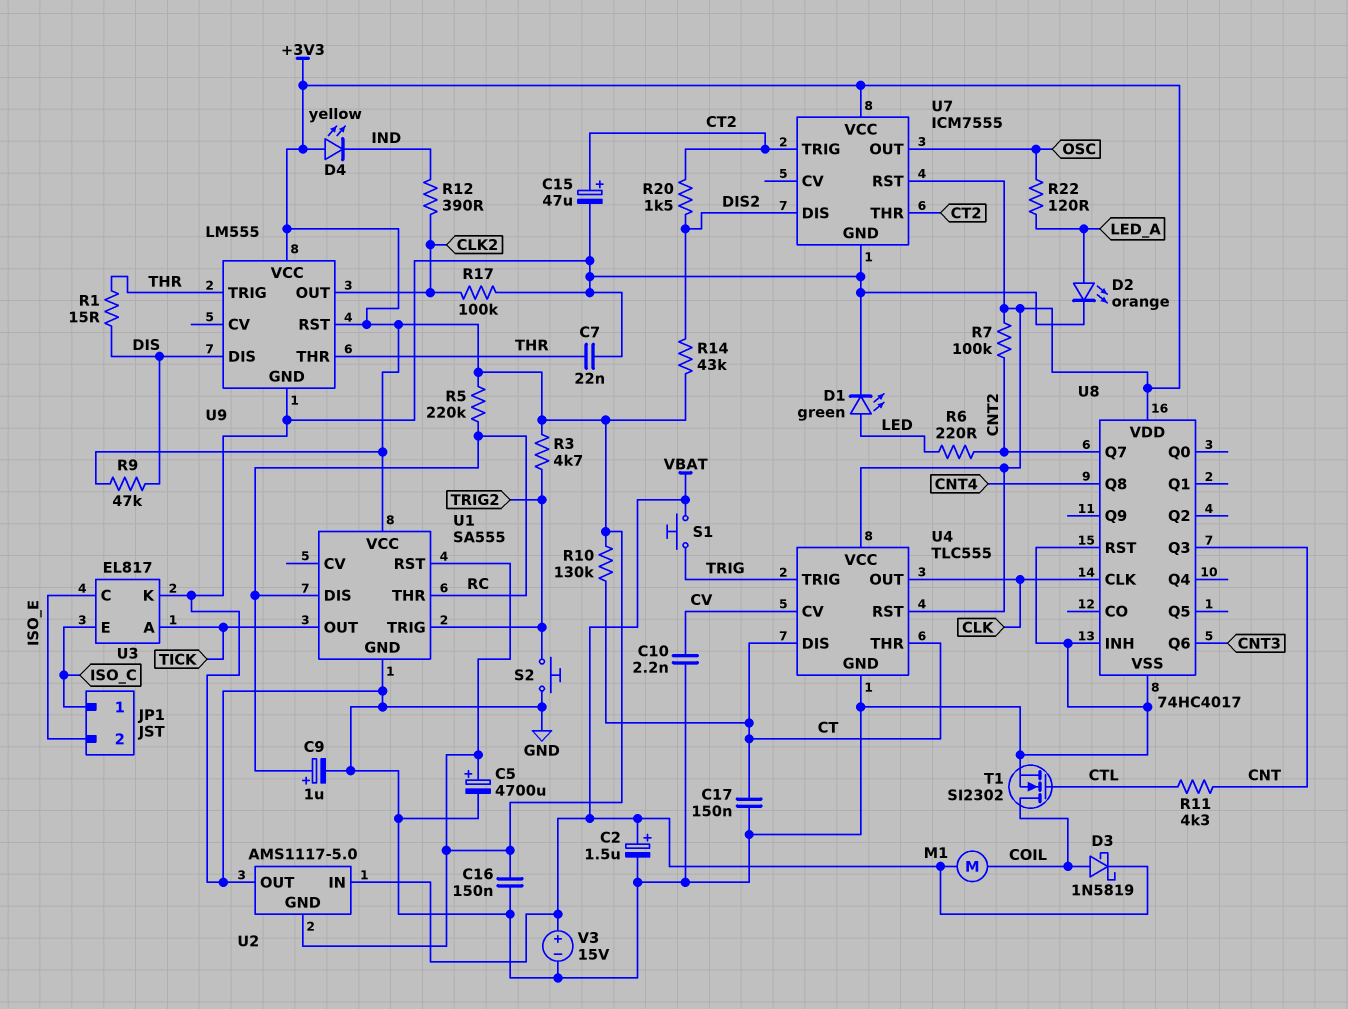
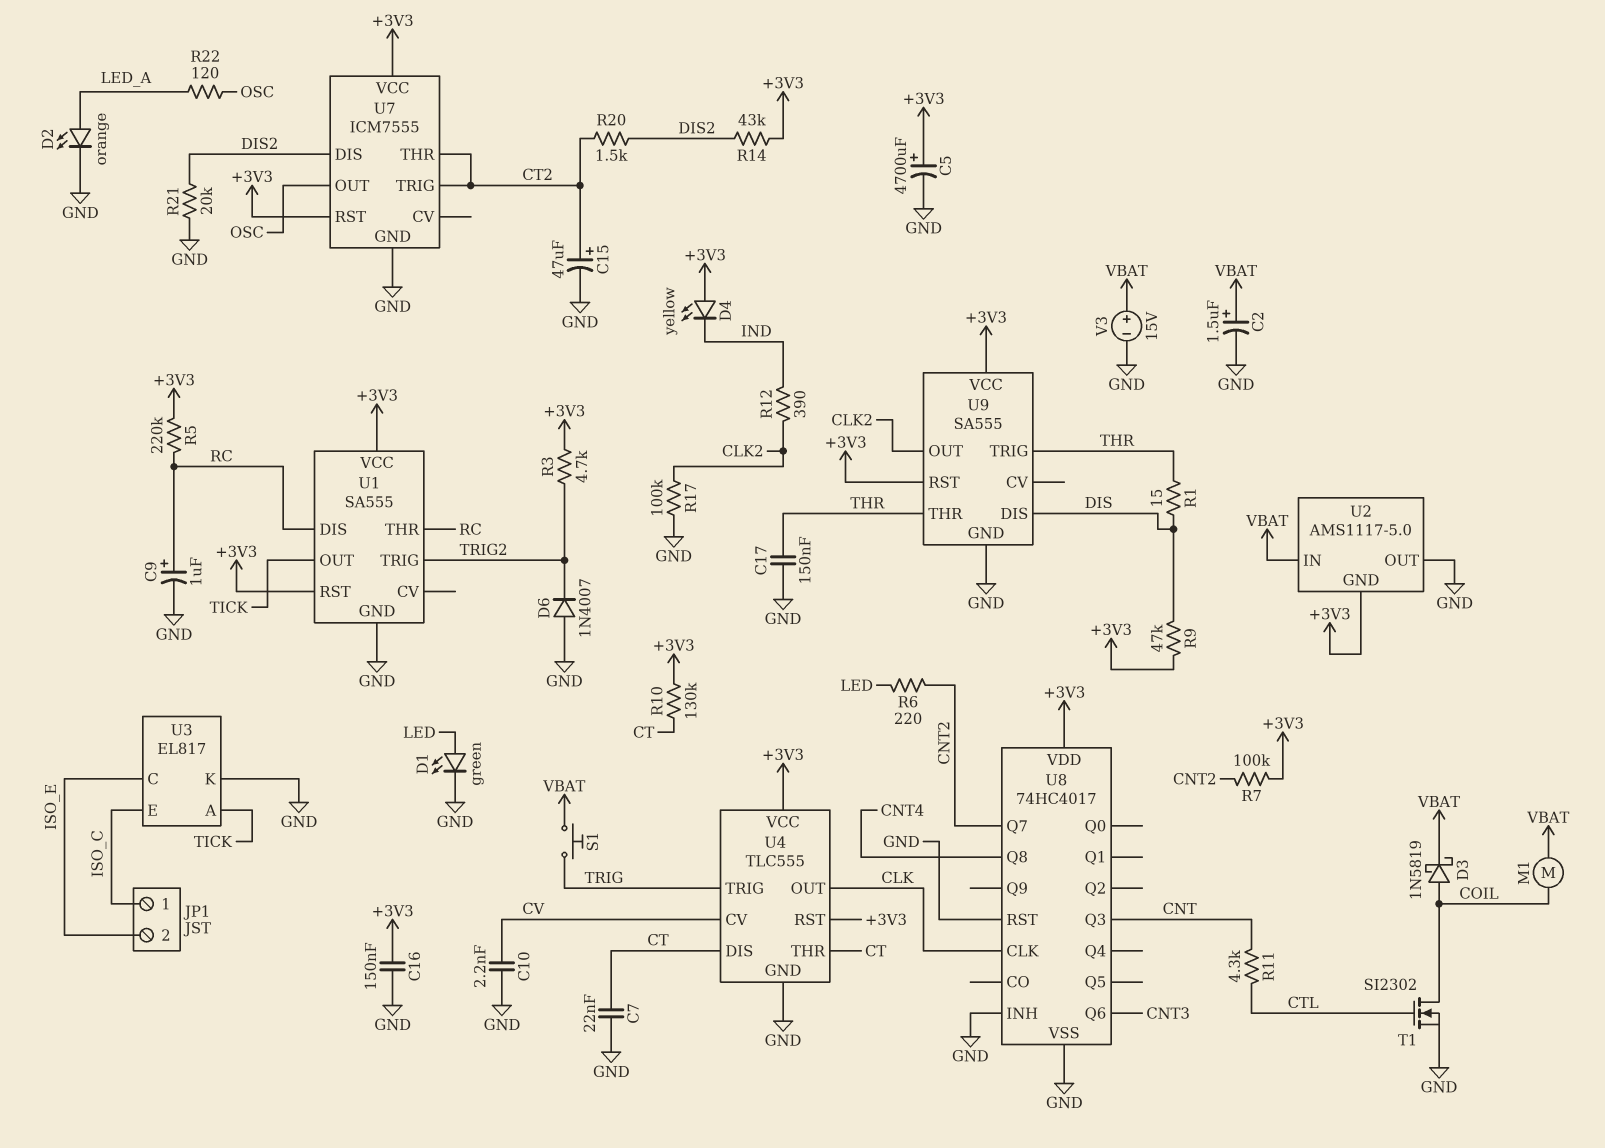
C7: 22nF (GND, THR) -> 22nF (CT, GND)
C17: 150nF (CT, GND) -> 150nF (GND, THR)
D6: none -> diode 1N4007 (A GND, K TRIG2)
R21: none -> 20k (DIS2, GND)
S2: button (GND, TRIG2) -> none
U9: LM555 -> SA555

